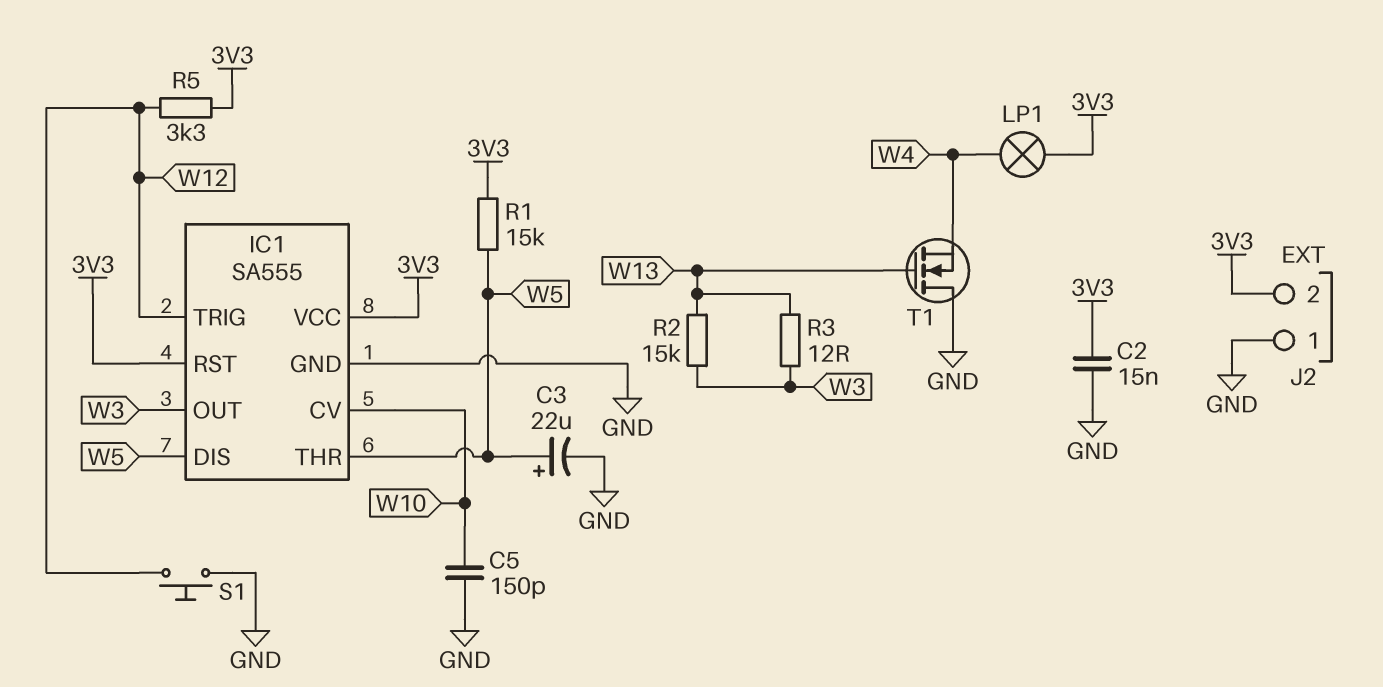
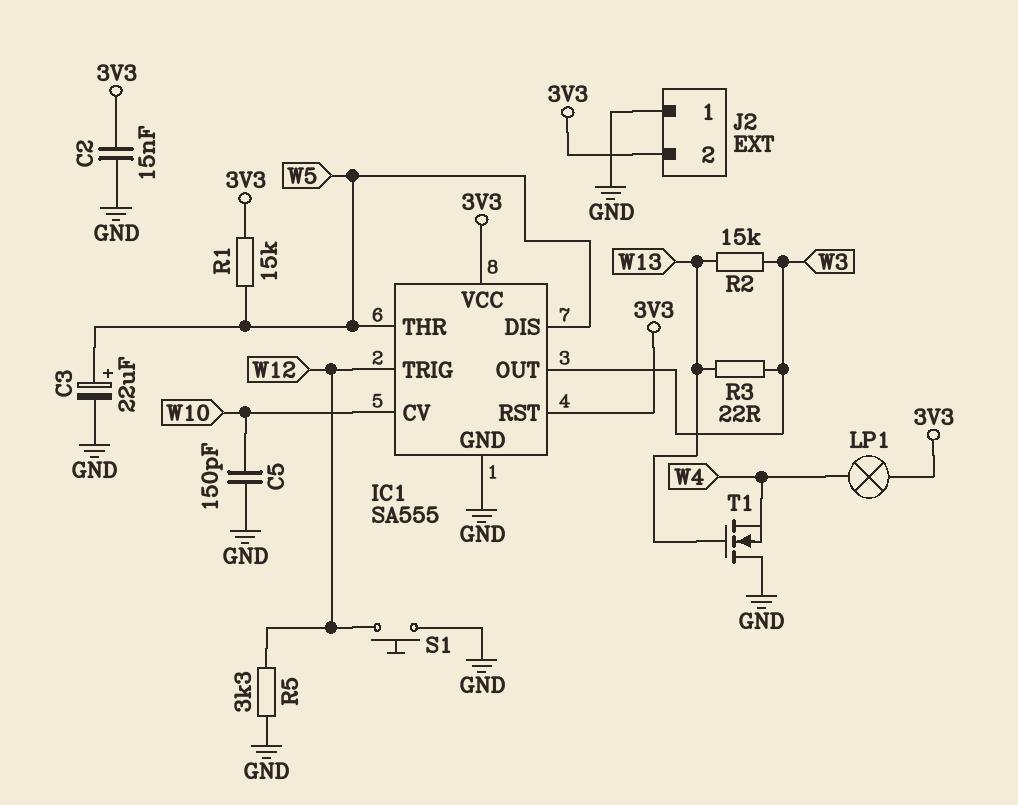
R3: 12 (W3, W13) -> 22 (W3, W13)
R5: 3.3k (3V3, W12) -> 3.3k (GND, W12)

